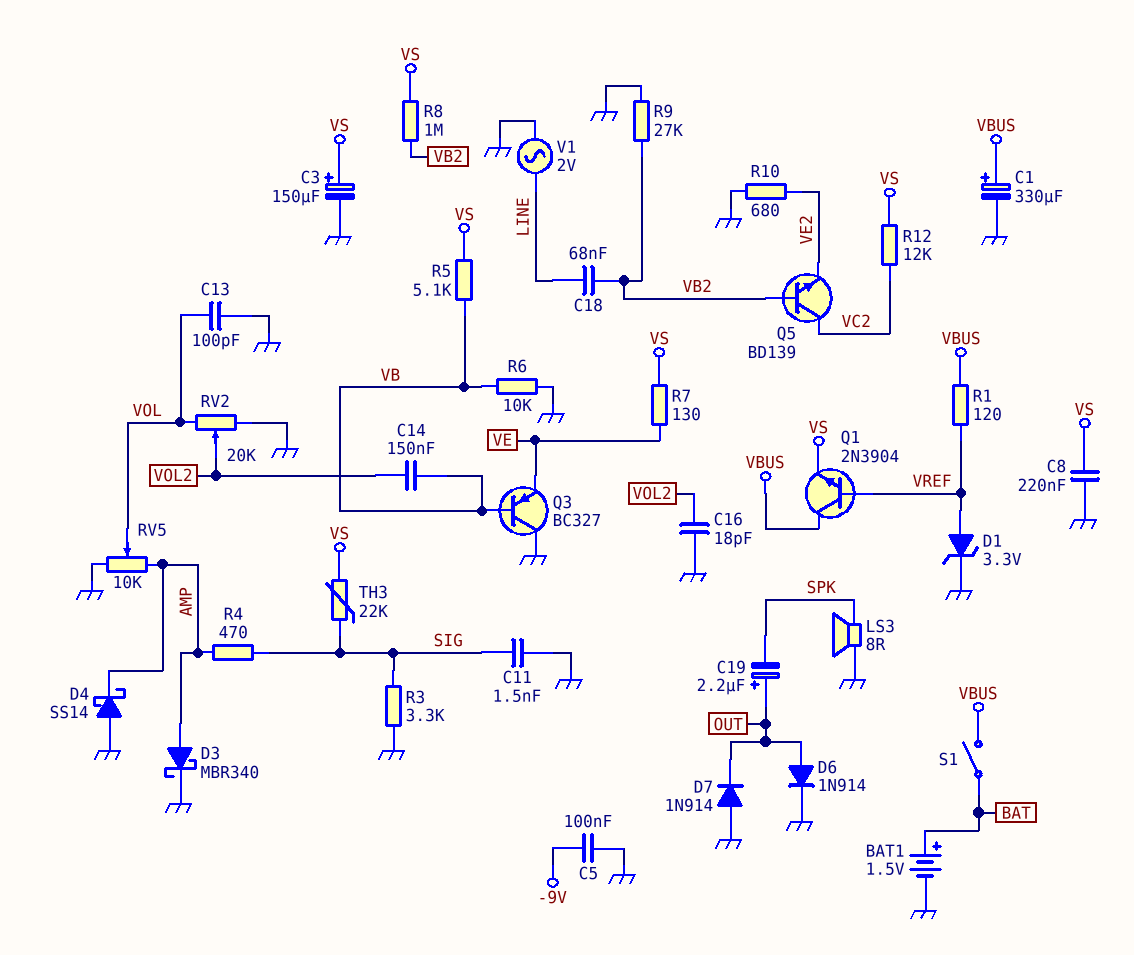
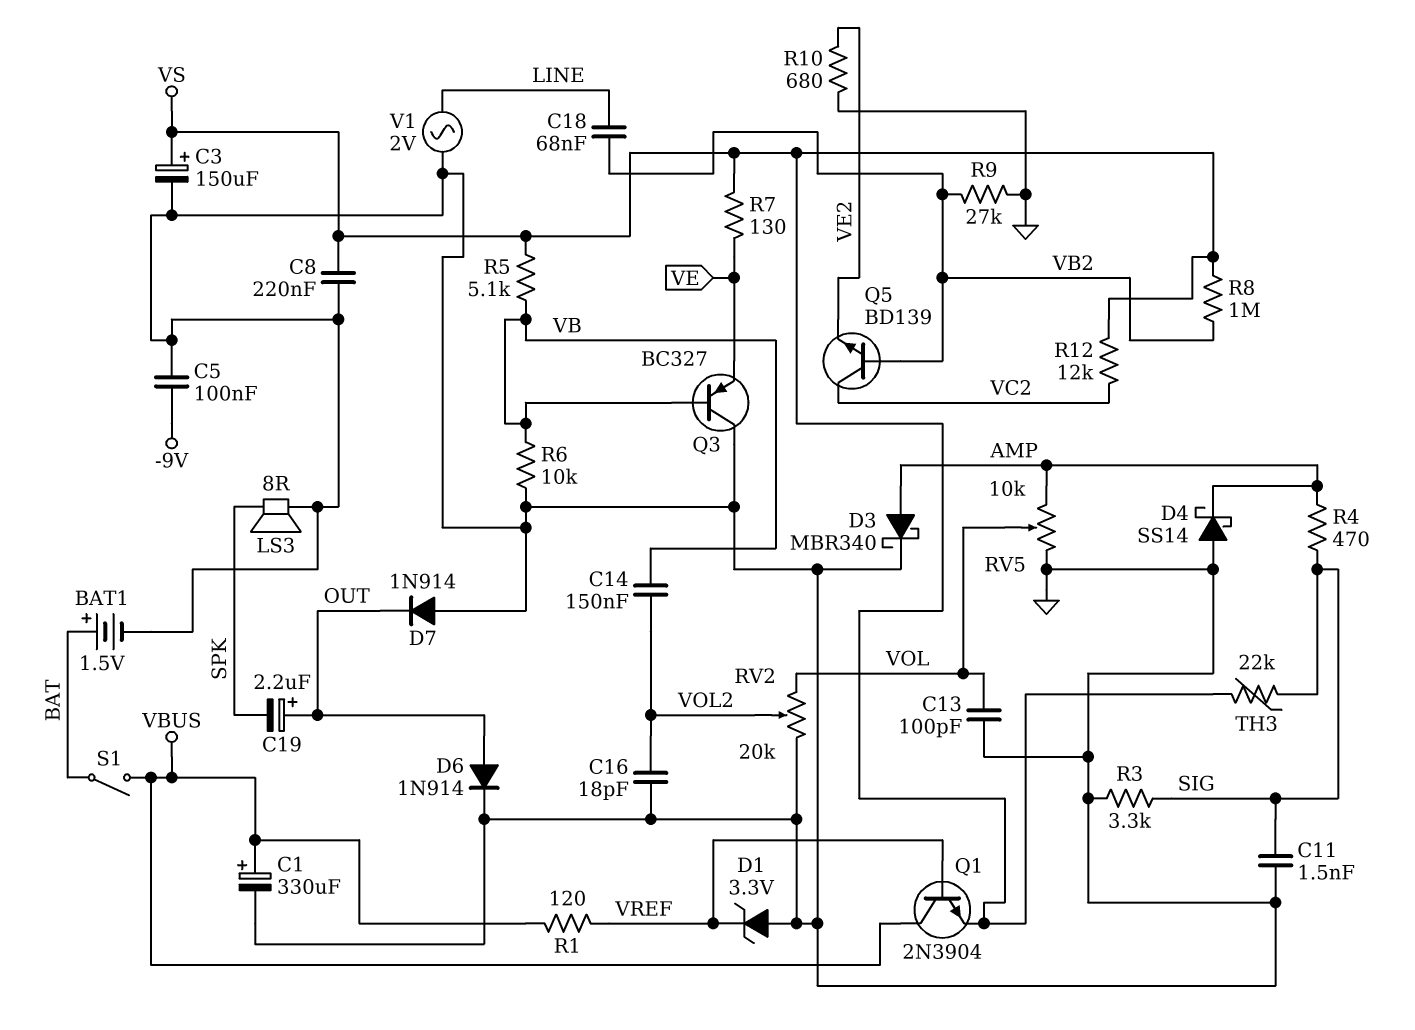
D1: zener 3.3V (A VREF, K GND) -> zener 3.3V (A GND, K VREF)

